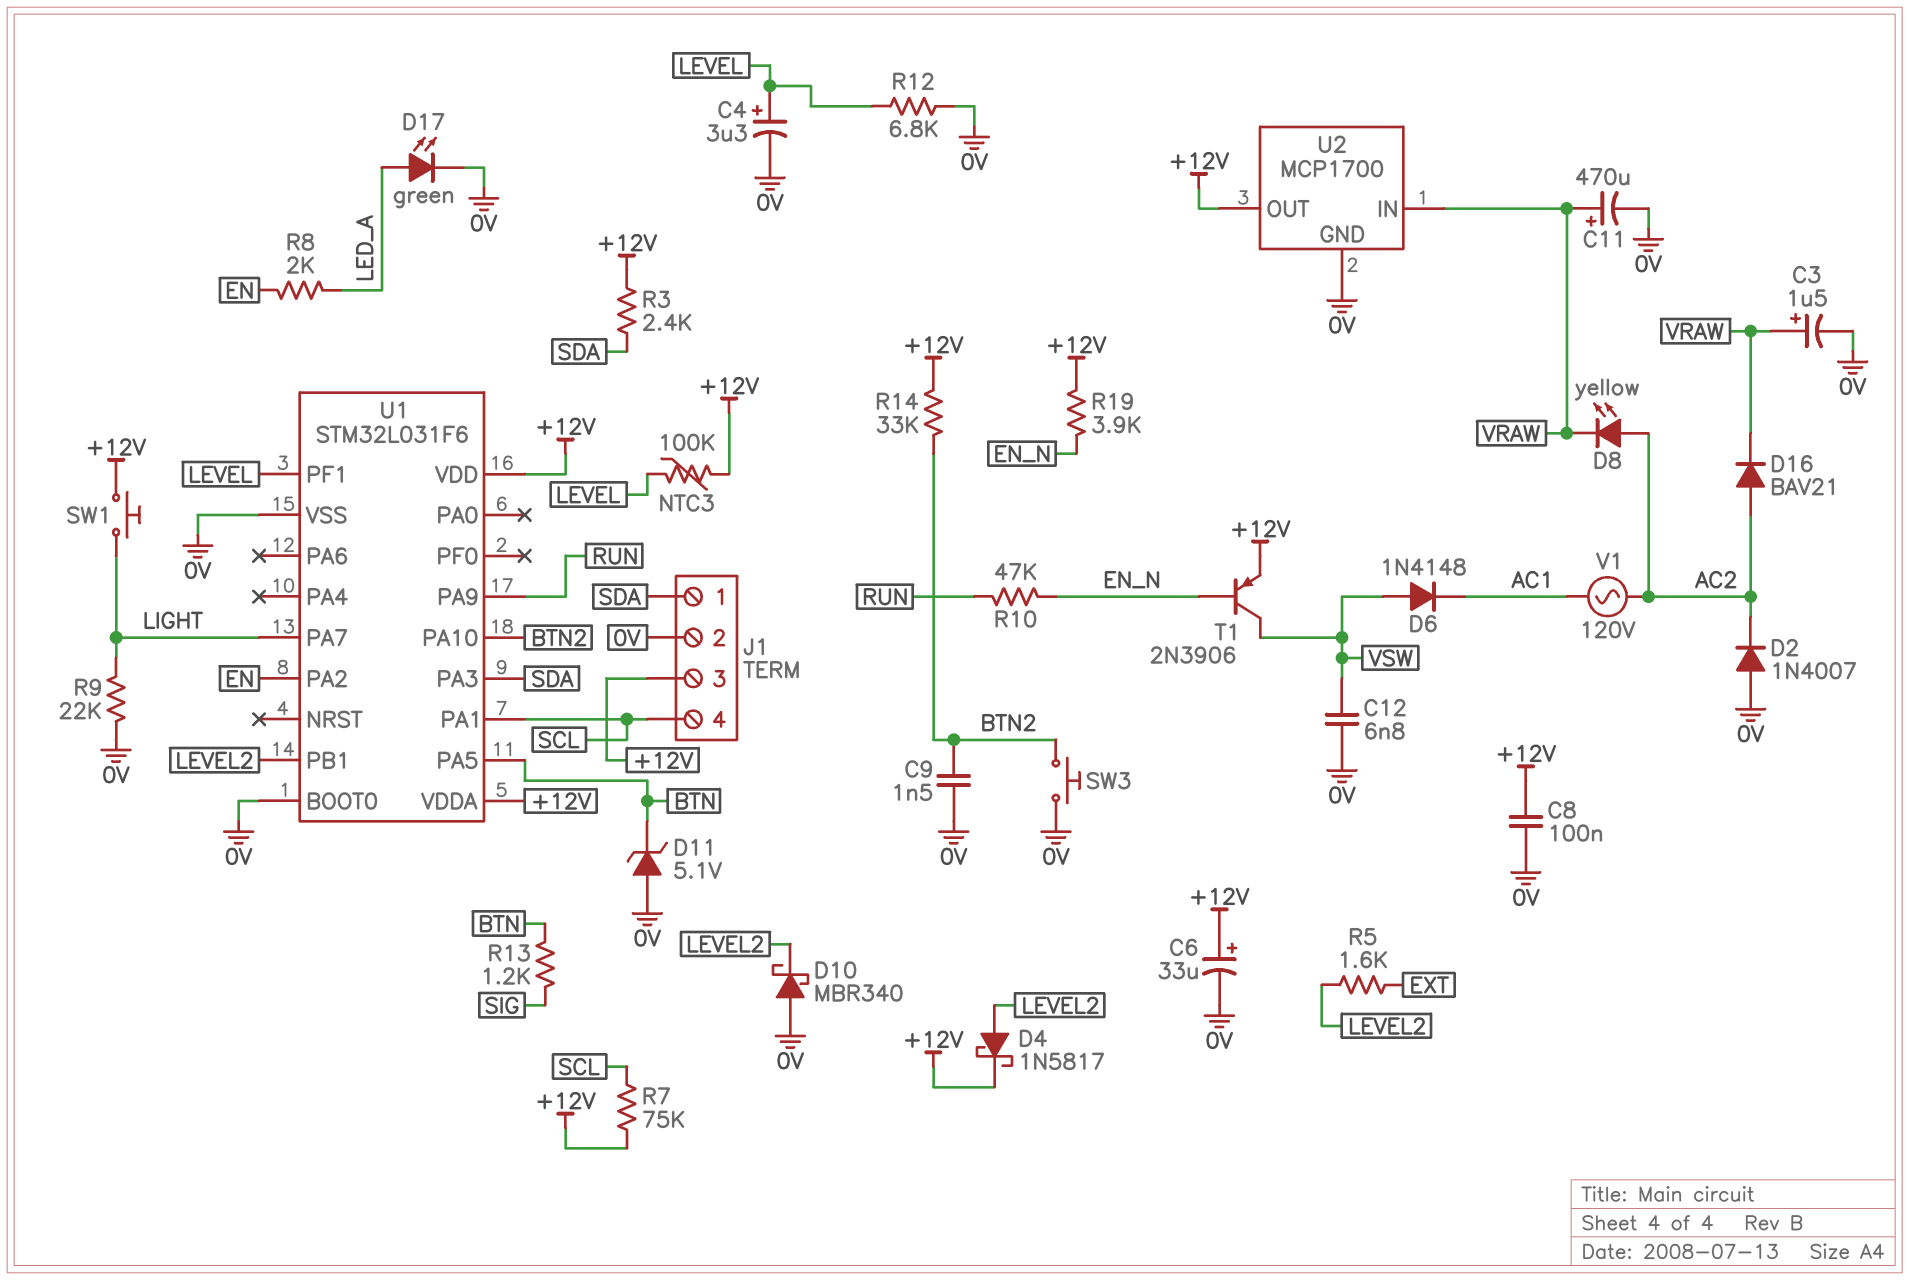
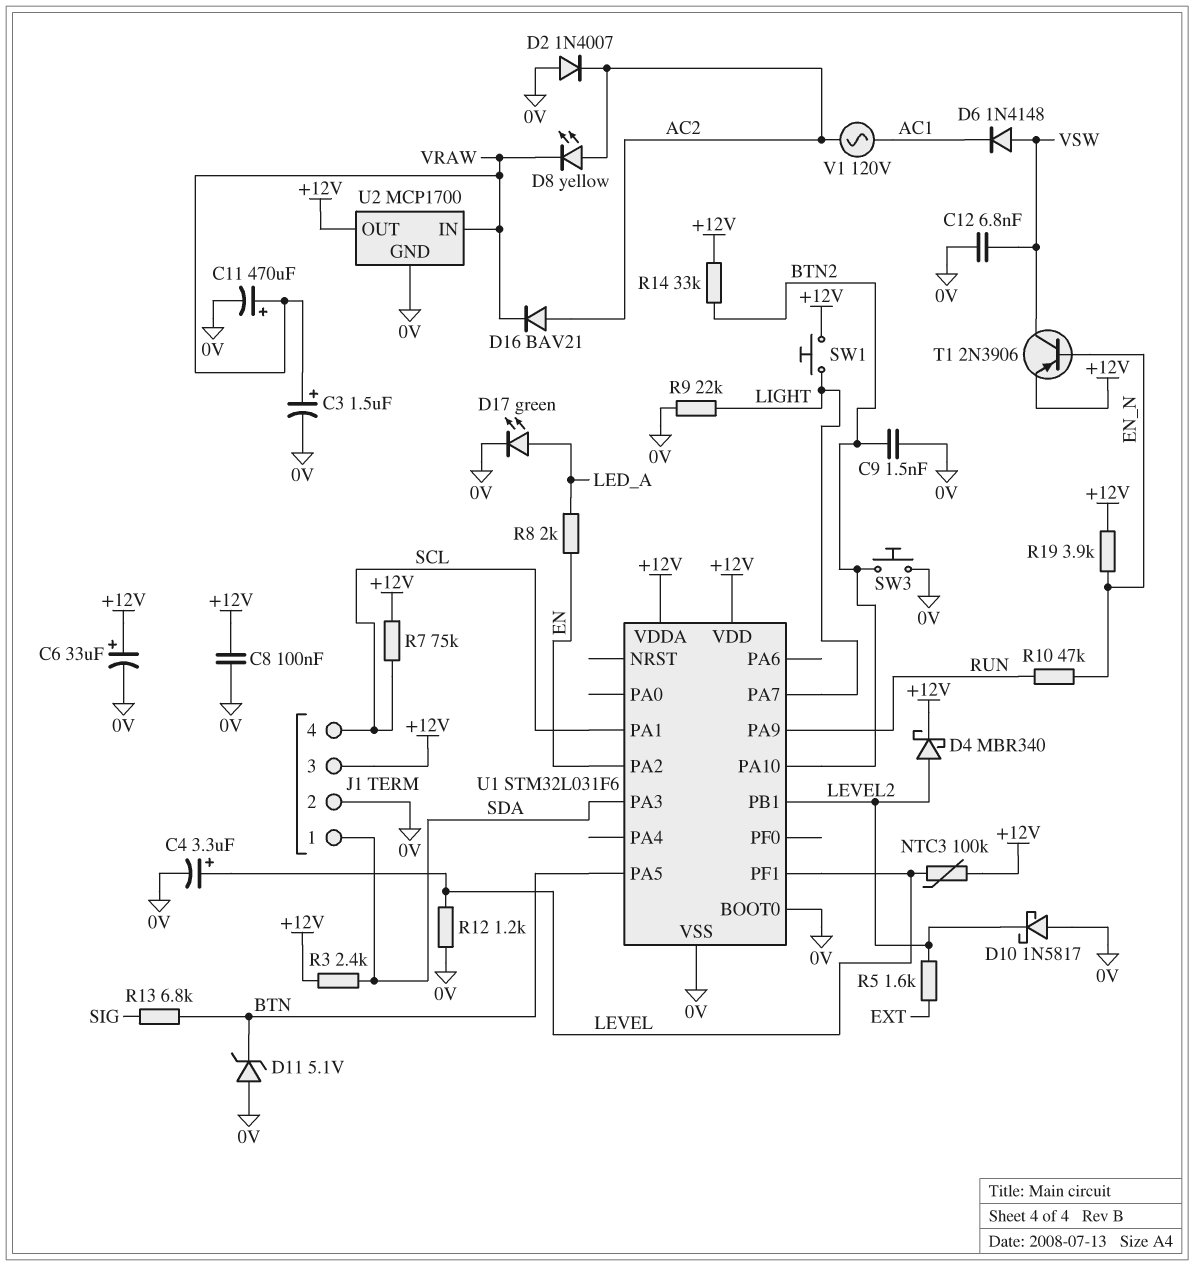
D4: schottky 1N5817 (A LEVEL2, K +12V) -> schottky MBR340 (A LEVEL2, K +12V)
D10: schottky MBR340 (A 0V, K LEVEL2) -> schottky 1N5817 (A 0V, K LEVEL2)
R12: 6.8k (0V, LEVEL) -> 1.2k (0V, LEVEL)
R13: 1.2k (BTN, SIG) -> 6.8k (BTN, SIG)

